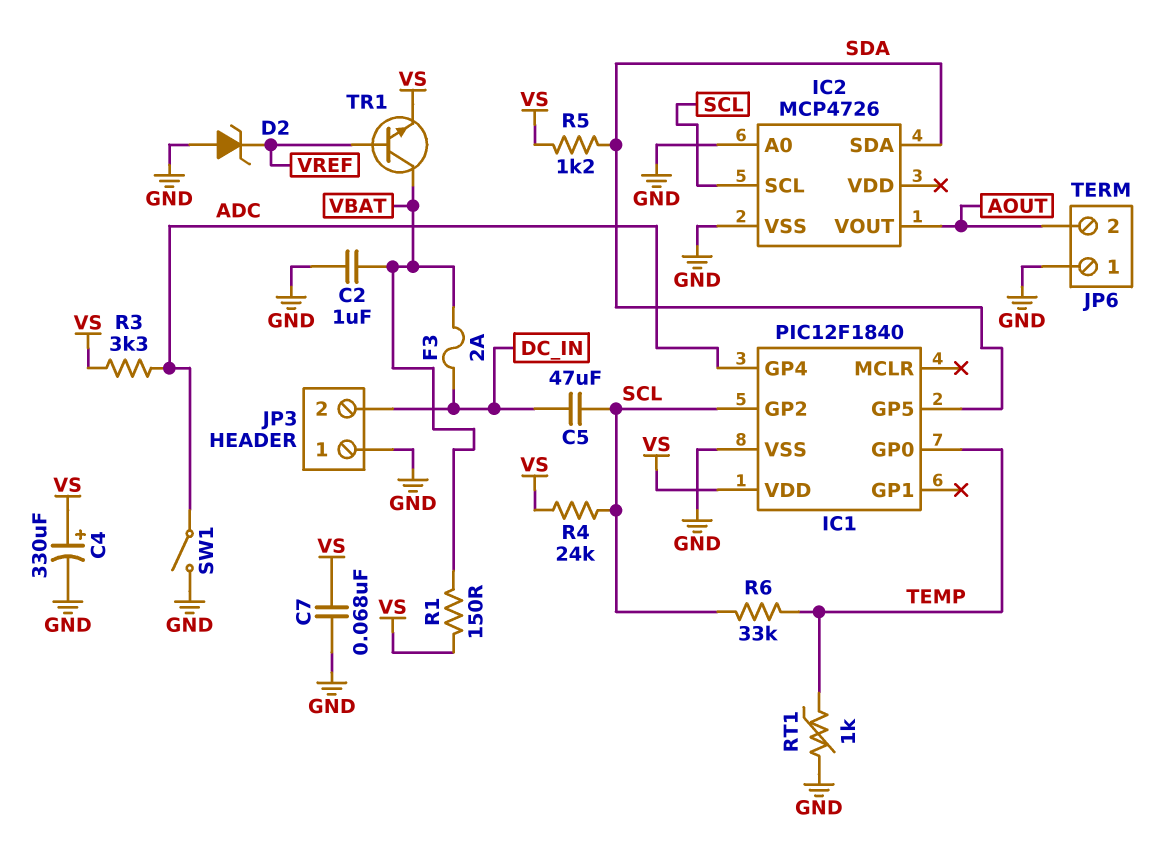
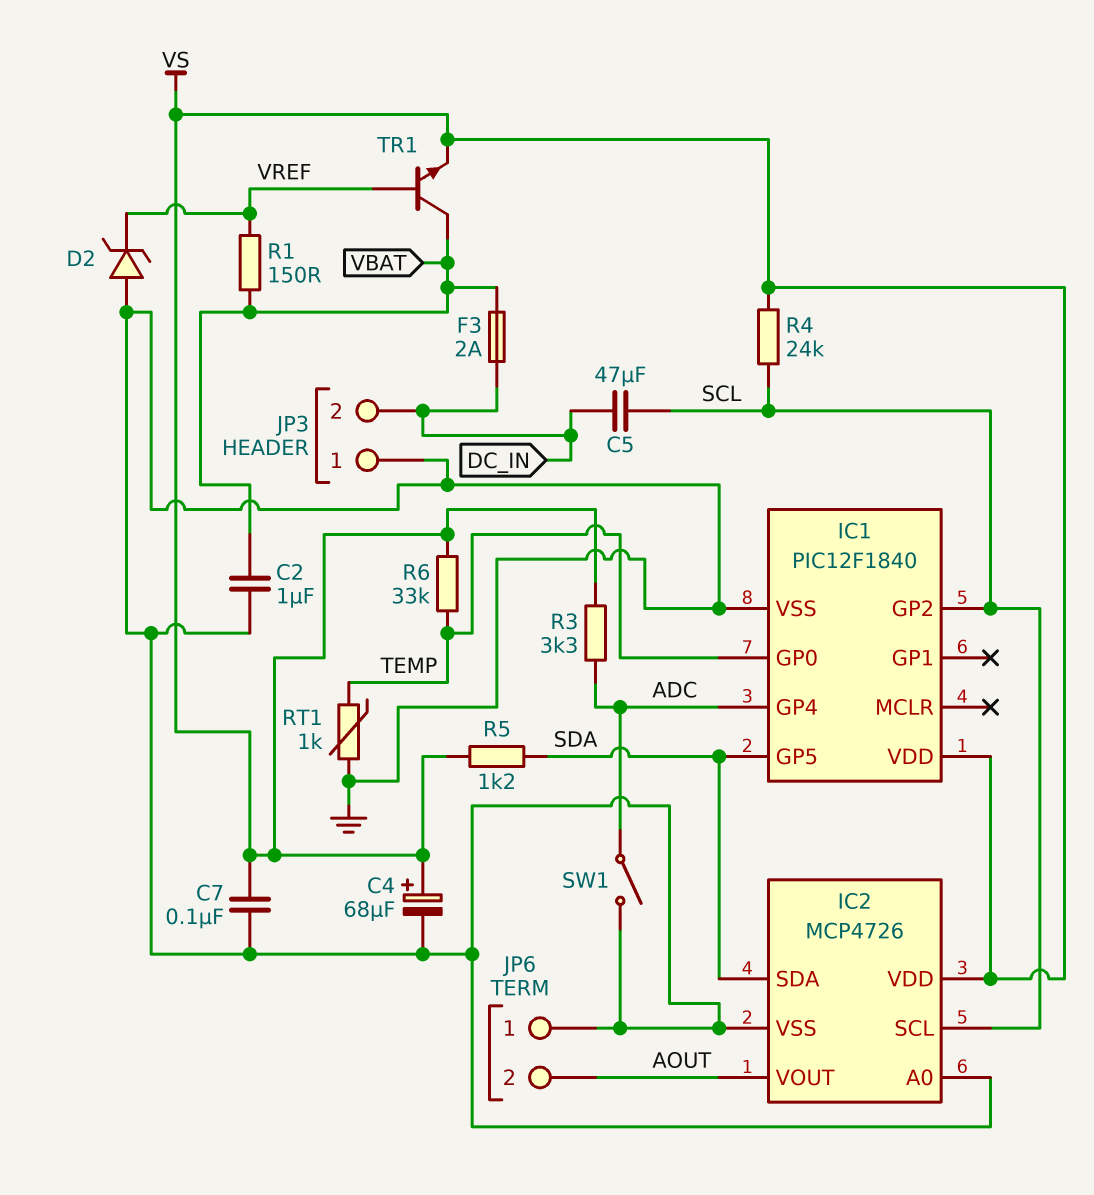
C4: 330uF (plus VS, minus GND) -> 68uF (plus VS, minus GND)
C7: 68nF (GND, VS) -> 100nF (GND, VS)
IC2 pin VDD: none -> VS
R1: 150 (VBAT, VS) -> 150 (VBAT, VREF)
R6: 33k (SCL, TEMP) -> 33k (TEMP, VS)

